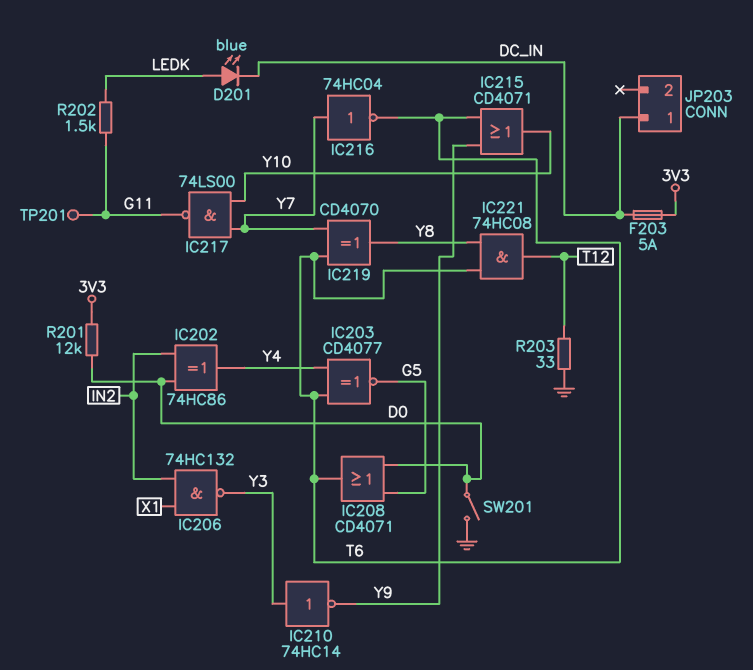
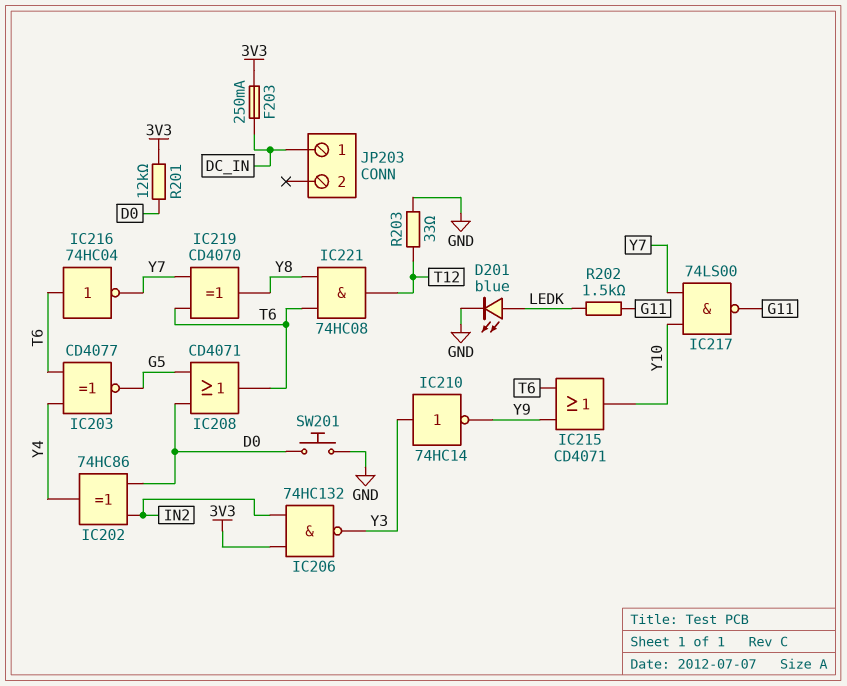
D201: LED blue (A LEDK, K DC_IN) -> LED blue (A LEDK, K GND)
F203: 5A (3V3, DC_IN) -> 250mA (3V3, DC_IN)
IC206: NAND 74HC132 (in IN2, in X1, out Y3) -> NAND 74HC132 (in 3V3, in IN2, out Y3)
IC216: NOT 74HC04 (in Y7, out T6) -> NOT 74HC04 (in T6, out Y7)
SW201: switch (D0, GND) -> button (D0, GND)
TP201: test point (G11) -> none

